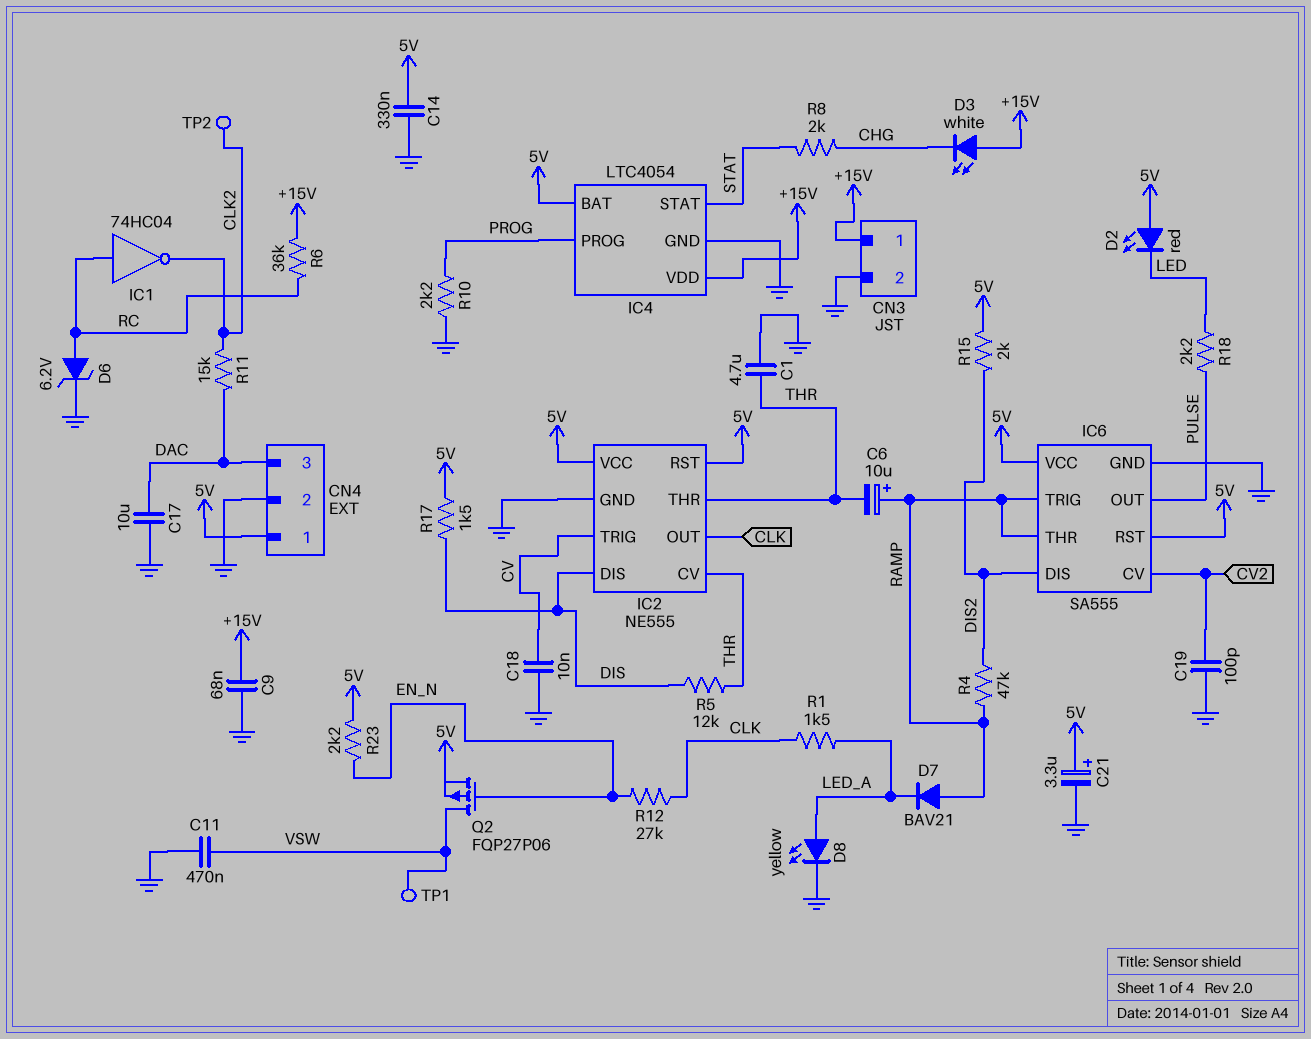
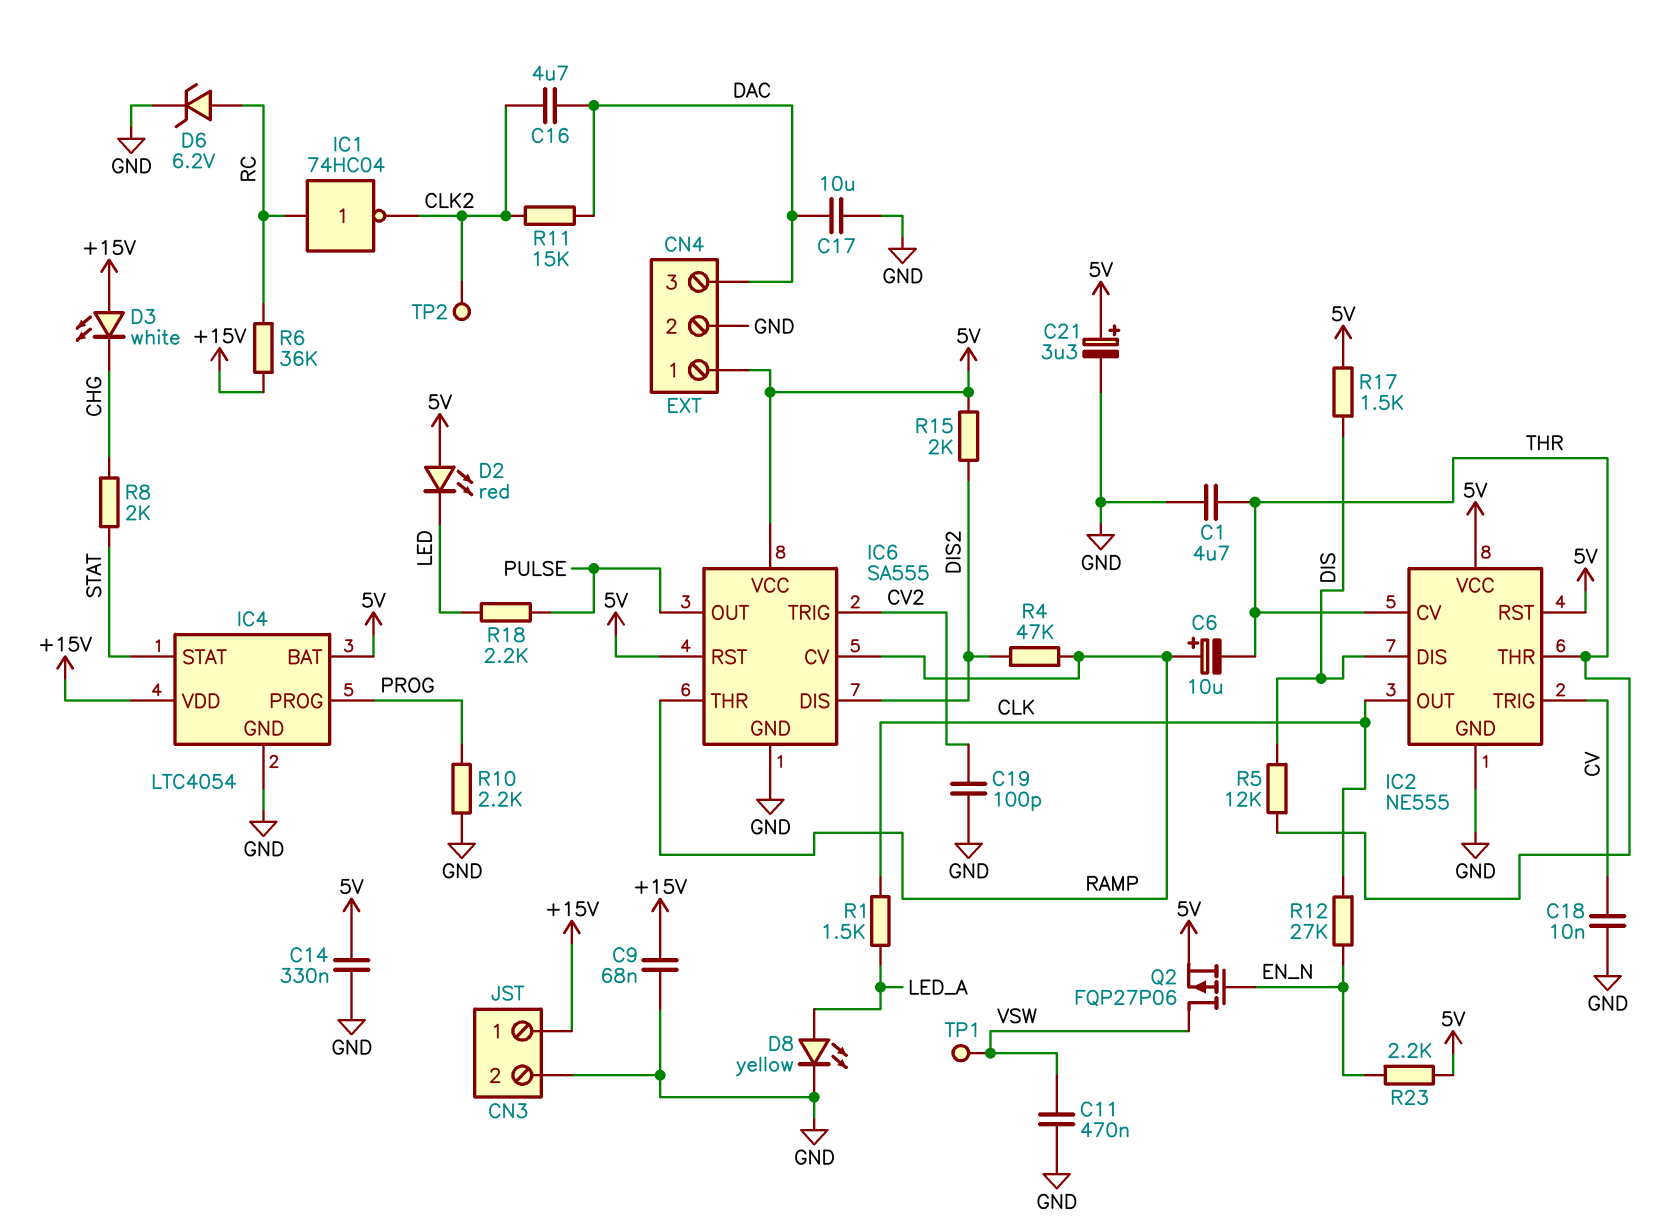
C16: none -> 4.7uF (CLK2, DAC)
D7: diode BAV21 (A RAMP, K LED_A) -> none
IC6 pin CV: CV2 -> RAMP
IC6 pin TRIG: RAMP -> CV2

